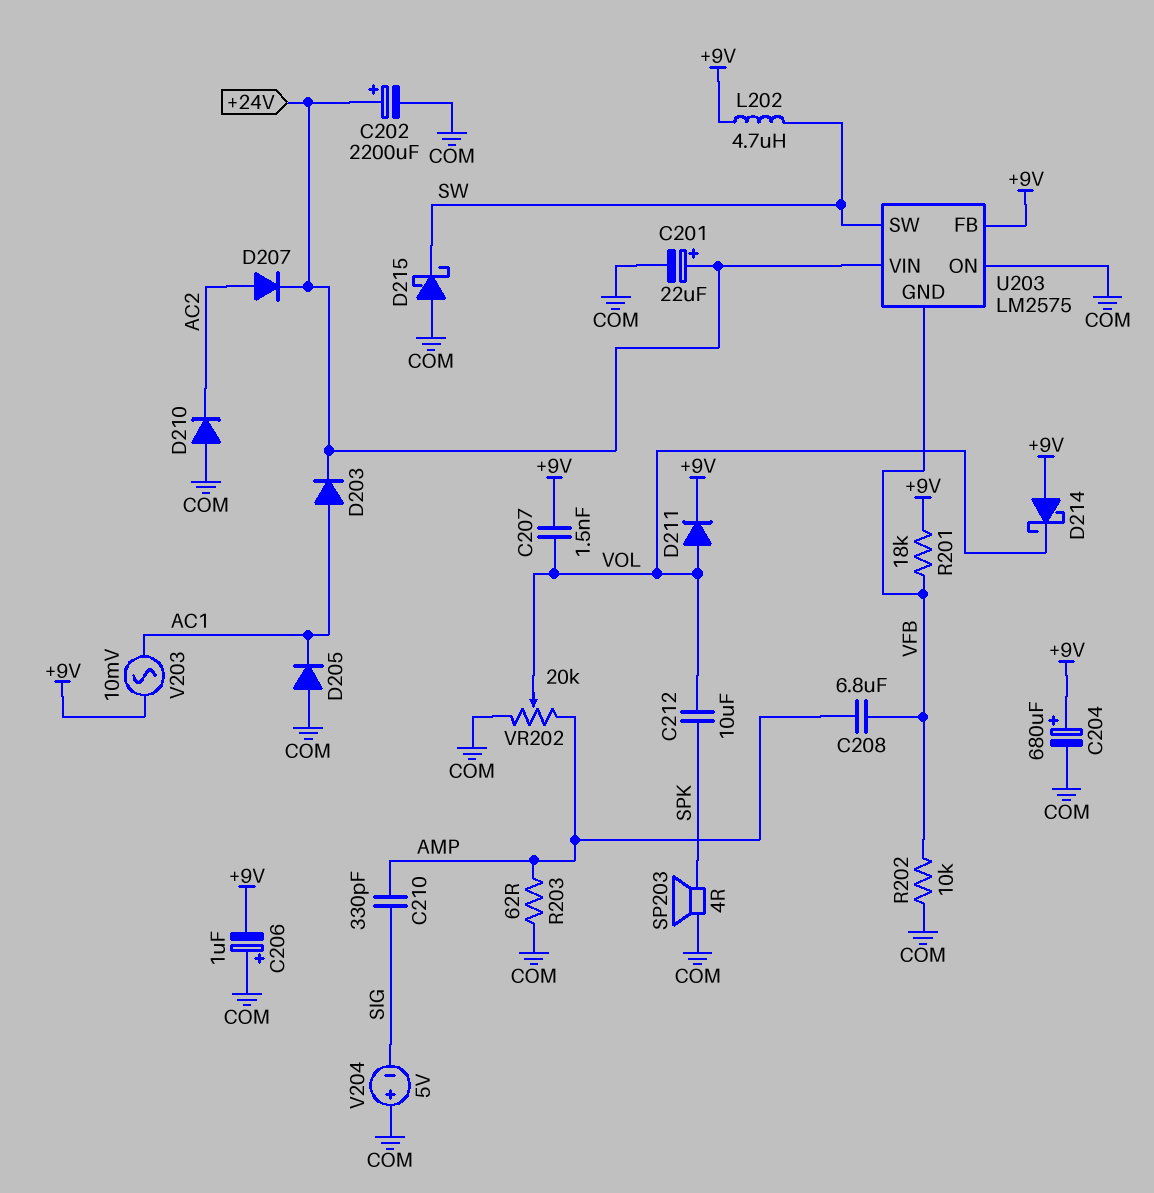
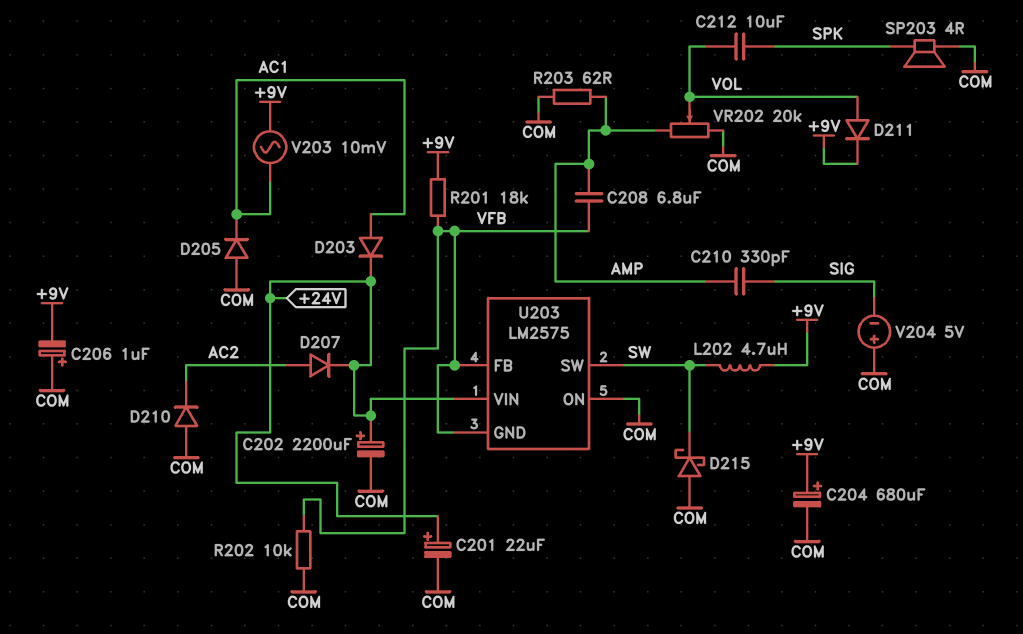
C207: 1.5nF (+9V, VOL) -> none
D214: schottky (A +9V, K VOL) -> none
U203 pin FB: +9V -> VFB

